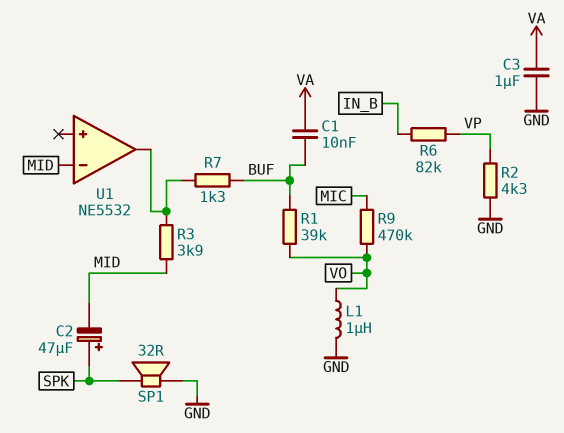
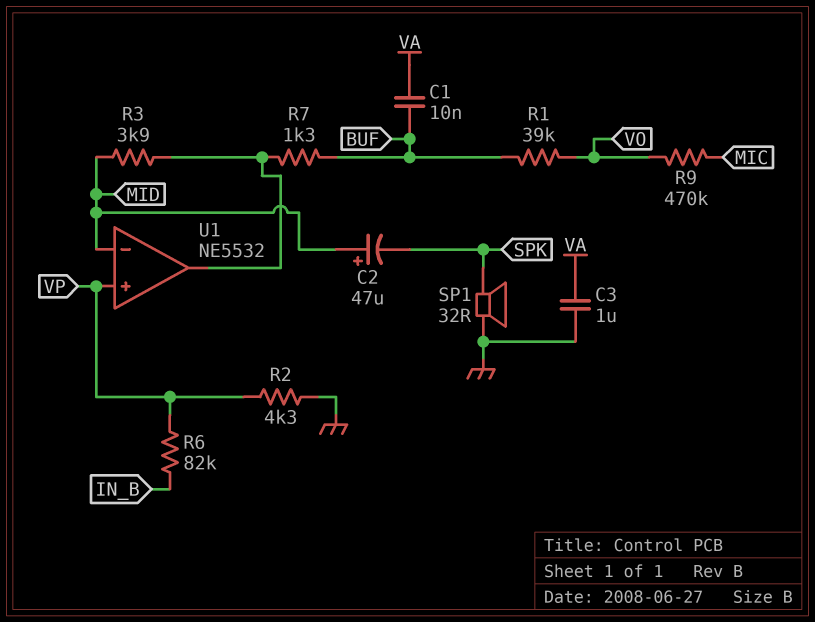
C2: 47uF (plus SPK, minus MID) -> 47uF (plus MID, minus SPK)
L1: 1uH (GND, VO) -> none
U1 pin in+: none -> VP

